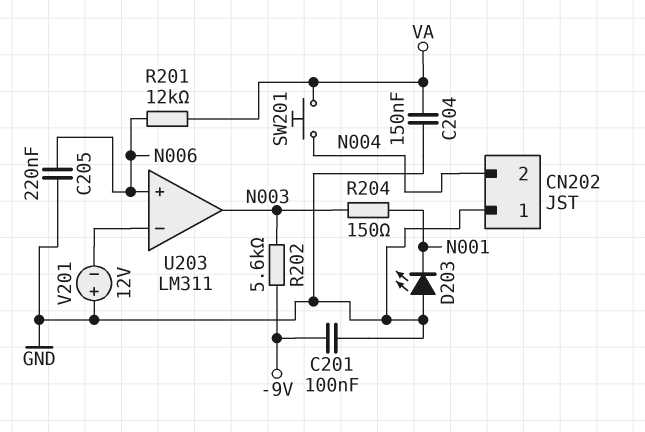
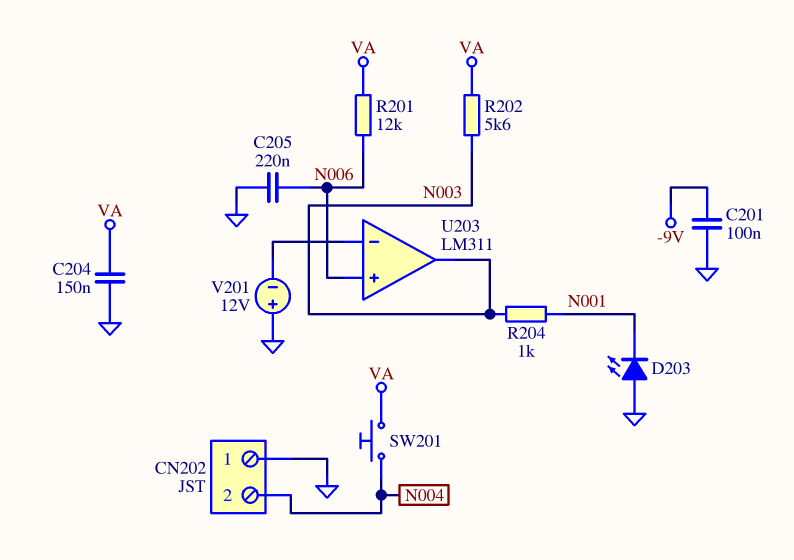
R202: 5.6k (-9V, N003) -> 5.6k (N003, VA)
R204: 150 (N001, N003) -> 1k (N001, N003)

